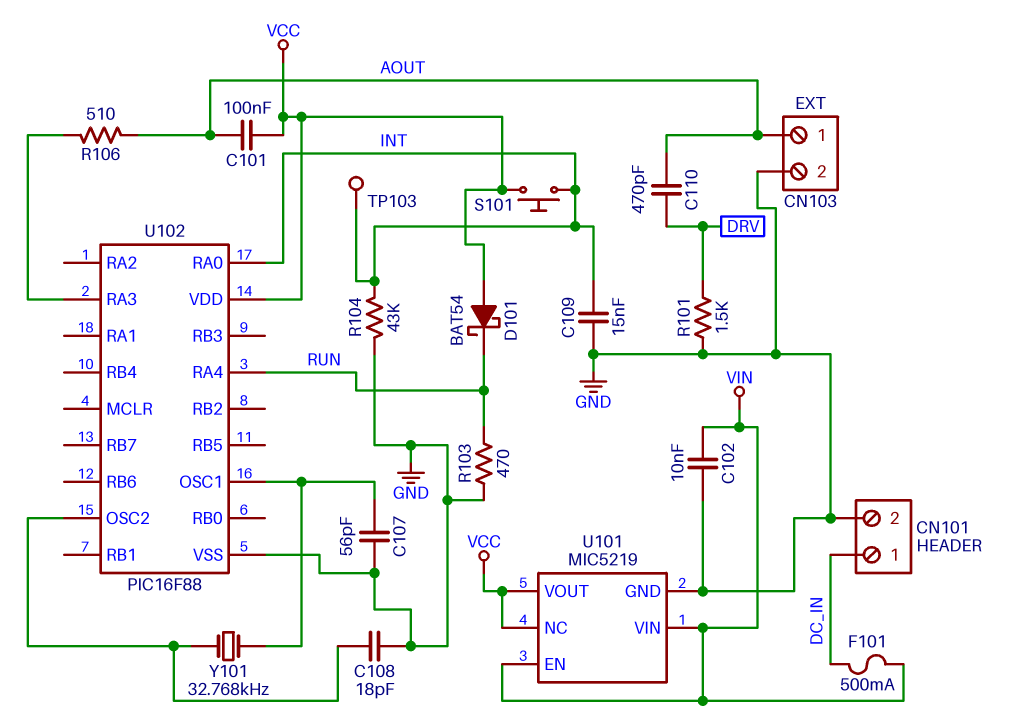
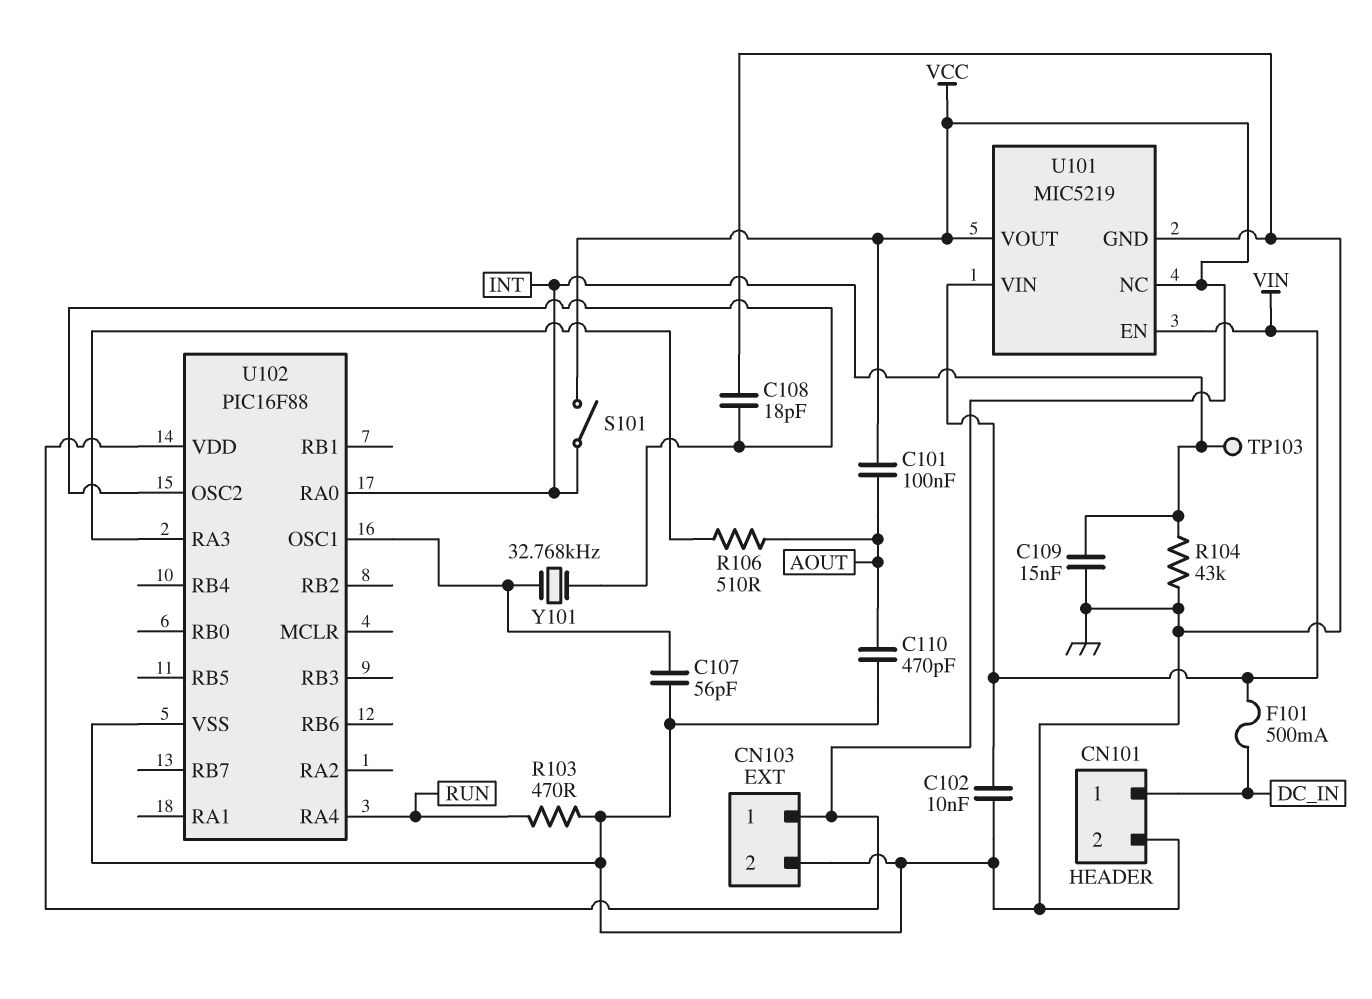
C110: 470pF (AOUT, DRV) -> 470pF (AOUT, GND)
CN103 pin 1: AOUT -> VCC
D101: schottky BAT54 (A VCC, K RUN) -> none
R101: 1.5k (DRV, GND) -> none
S101: button (INT, VCC) -> switch (INT, VCC)

